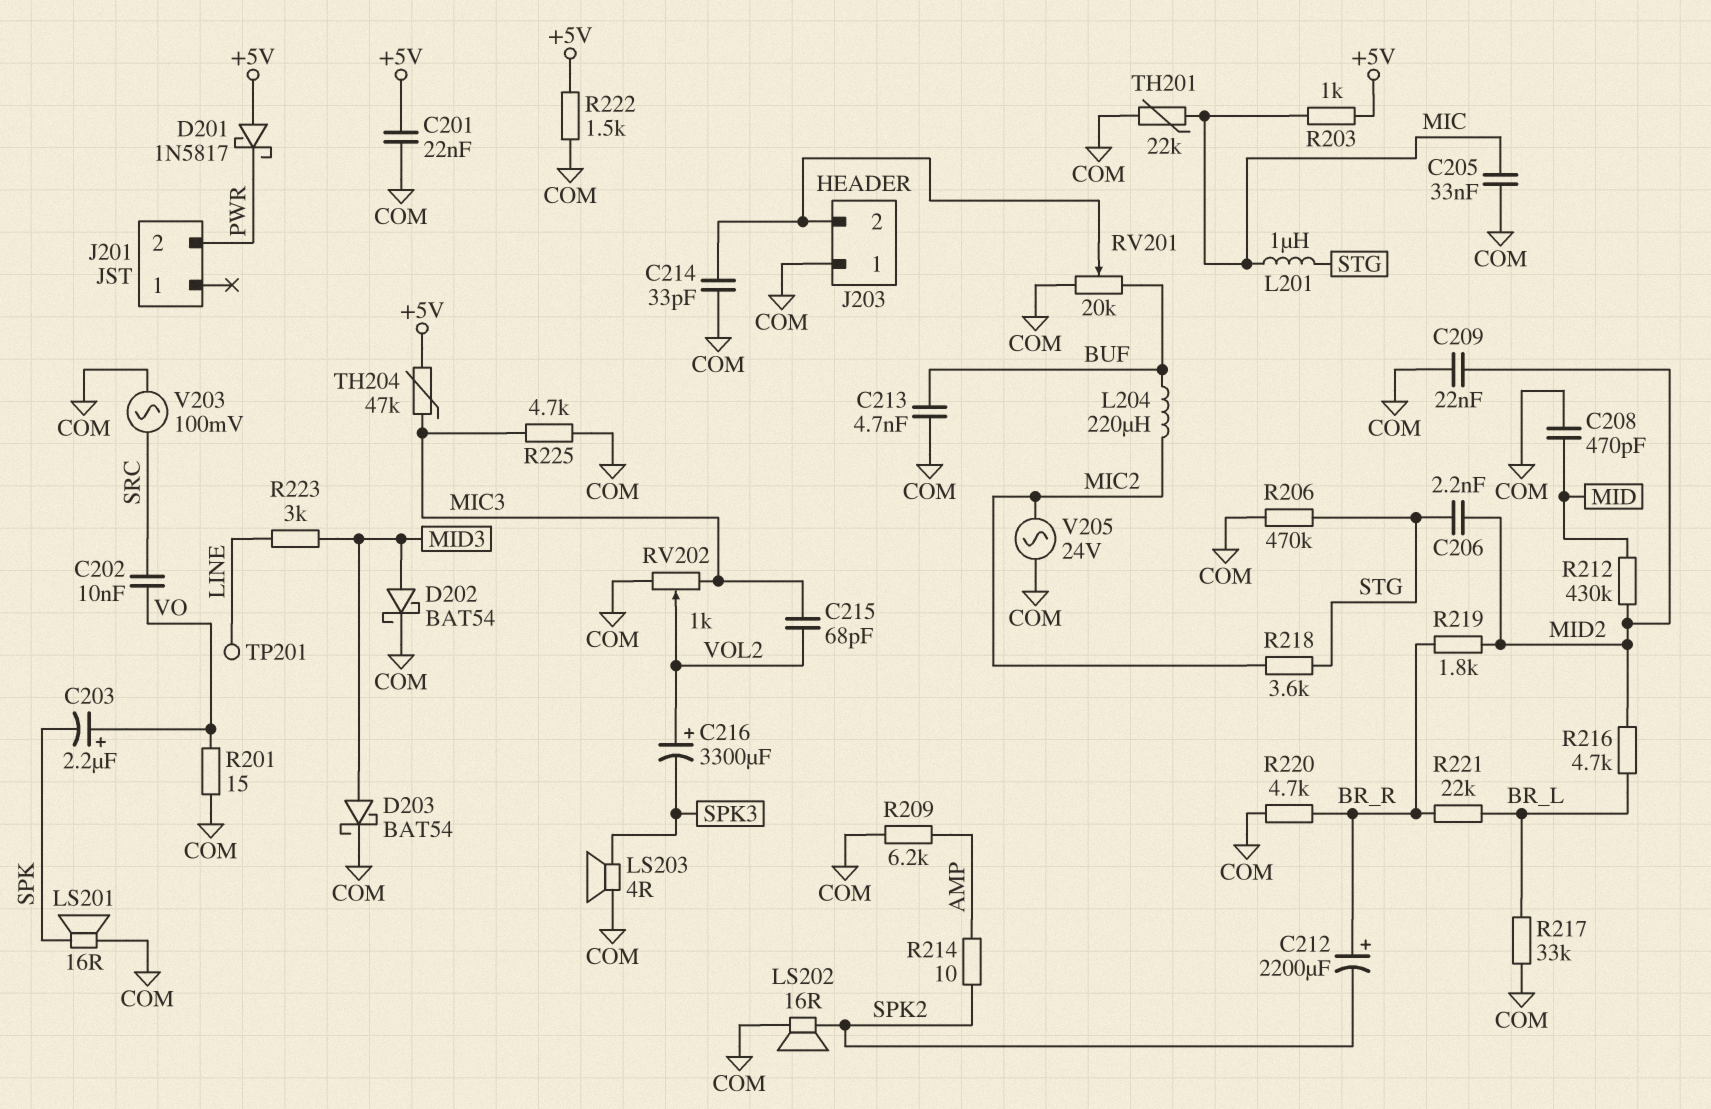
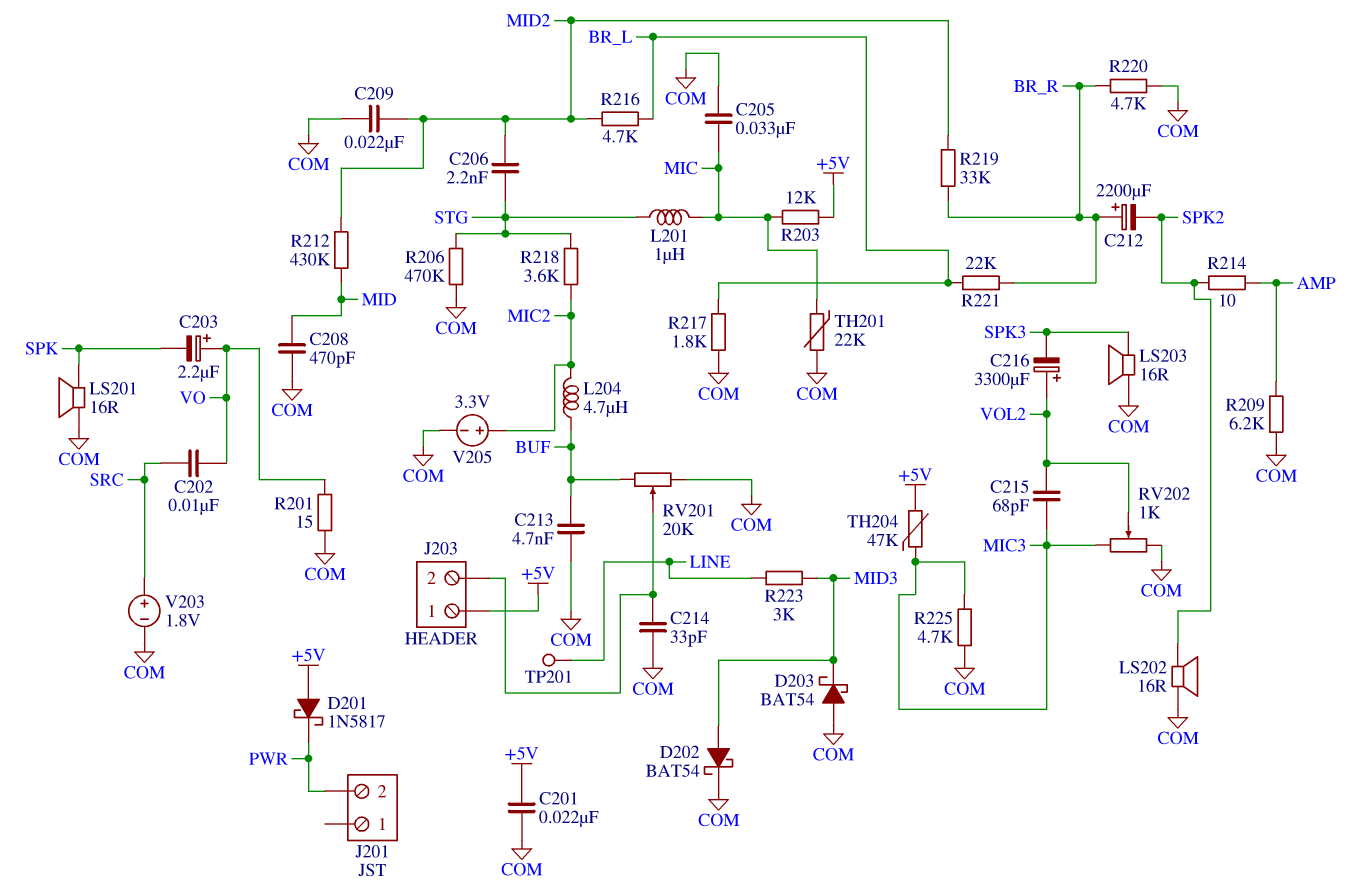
D203: schottky BAT54 (A MID3, K COM) -> schottky BAT54 (A COM, K MID3)
J203 pin 1: COM -> +5V
L204: 220uH (BUF, MIC2) -> 4.7uH (BUF, MIC2)
LS203: speaker 4R (COM, SPK3) -> speaker 16R (COM, SPK3)
R203: 1k (+5V, MIC) -> 12k (+5V, MIC)
R217: 33k (BR_L, COM) -> 1.8k (BR_L, COM)
R219: 1.8k (BR_R, MID2) -> 33k (BR_R, MID2)
R222: 1.5k (+5V, COM) -> none
V203: AC 100mV (COM, SRC) -> 1.8V (plus SRC, minus COM)
V205: AC 24V (COM, MIC2) -> 3.3V (plus MIC2, minus COM)

